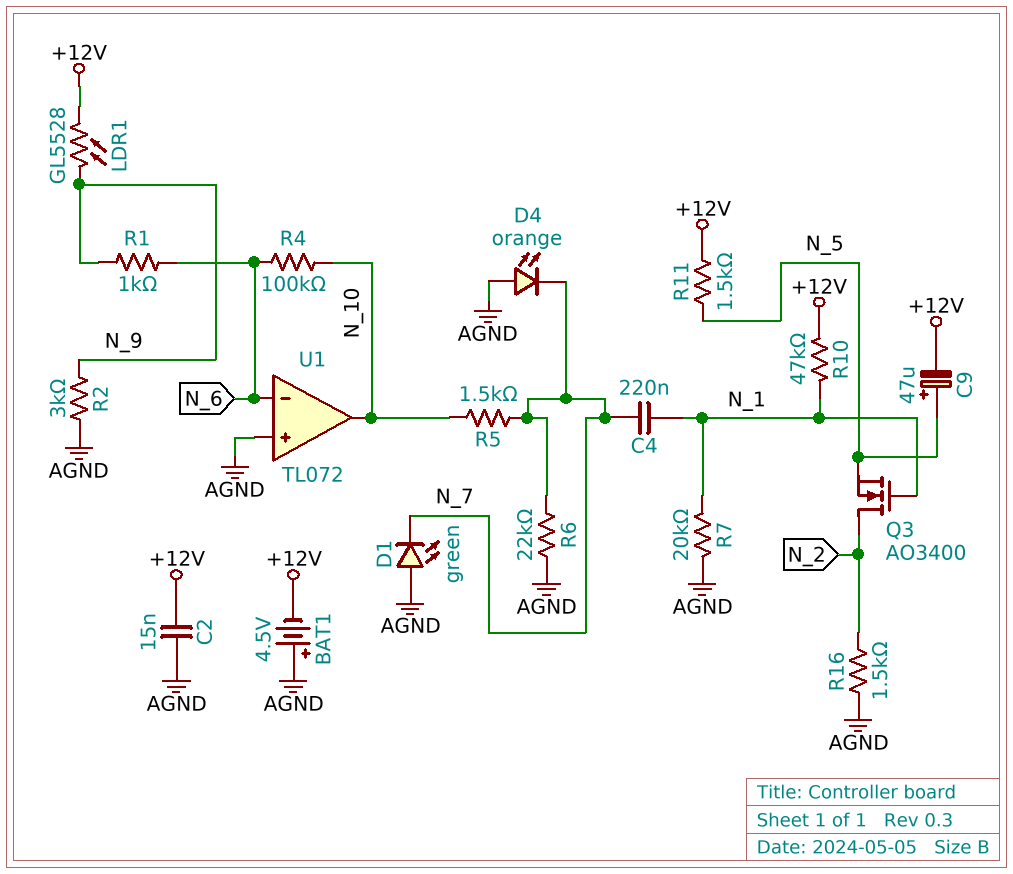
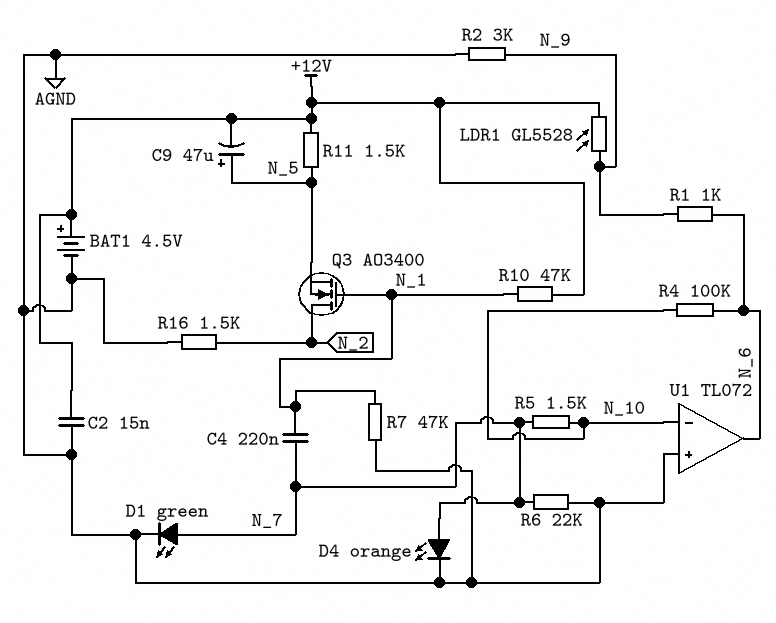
BAT1: 4.5V (plus AGND, minus +12V) -> 4.5V (plus +12V, minus AGND)
D1: LED green (A AGND, K N_7) -> LED green (A N_7, K AGND)
D4: LED orange (A AGND, K N_7) -> LED orange (A N_7, K AGND)
R7: 20k (AGND, N_1) -> 47k (AGND, N_1)
U1 pin in-: N_6 -> N_10
U1 pin out: N_10 -> N_6

